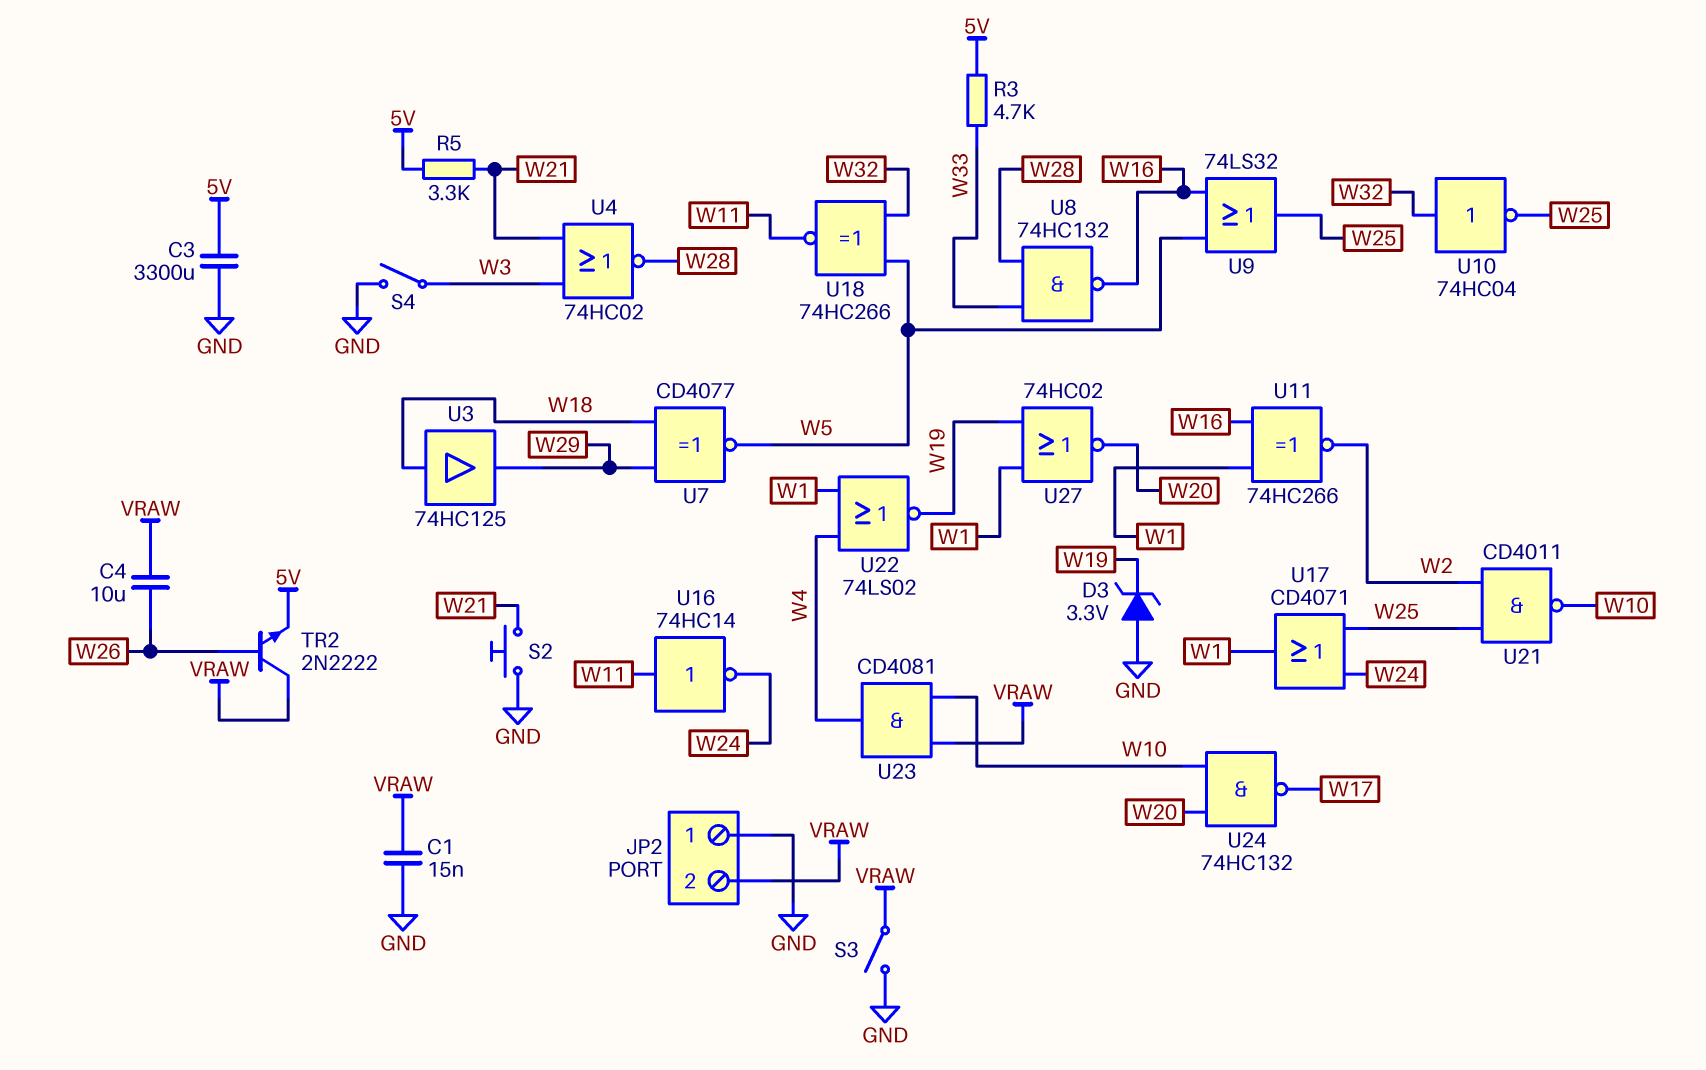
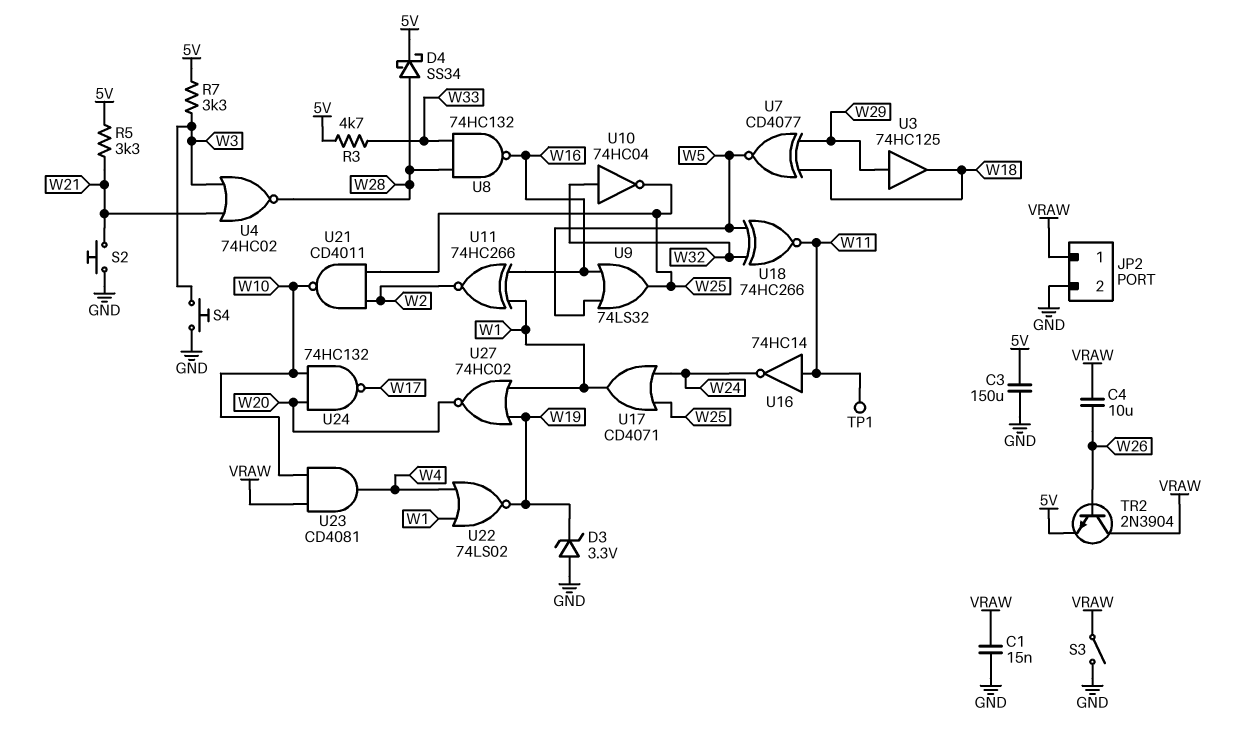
C3: 3300uF (5V, GND) -> 150uF (5V, GND)
D4: none -> schottky SS34 (A W28, K 5V)
JP2 pin 1: GND -> VRAW
JP2 pin 2: VRAW -> GND
R7: none -> 3.3k (5V, W3)
S4: switch (GND, W3) -> button (GND, W3)
TP1: none -> test point (W11)
TR2: NPN 2N2222 (B W26, C VRAW, E 5V) -> NPN 2N3904 (B W26, C VRAW, E 5V)
U3: buffer 74HC125 (in W18, out W29) -> buffer 74HC125 (in W29, out W18)

